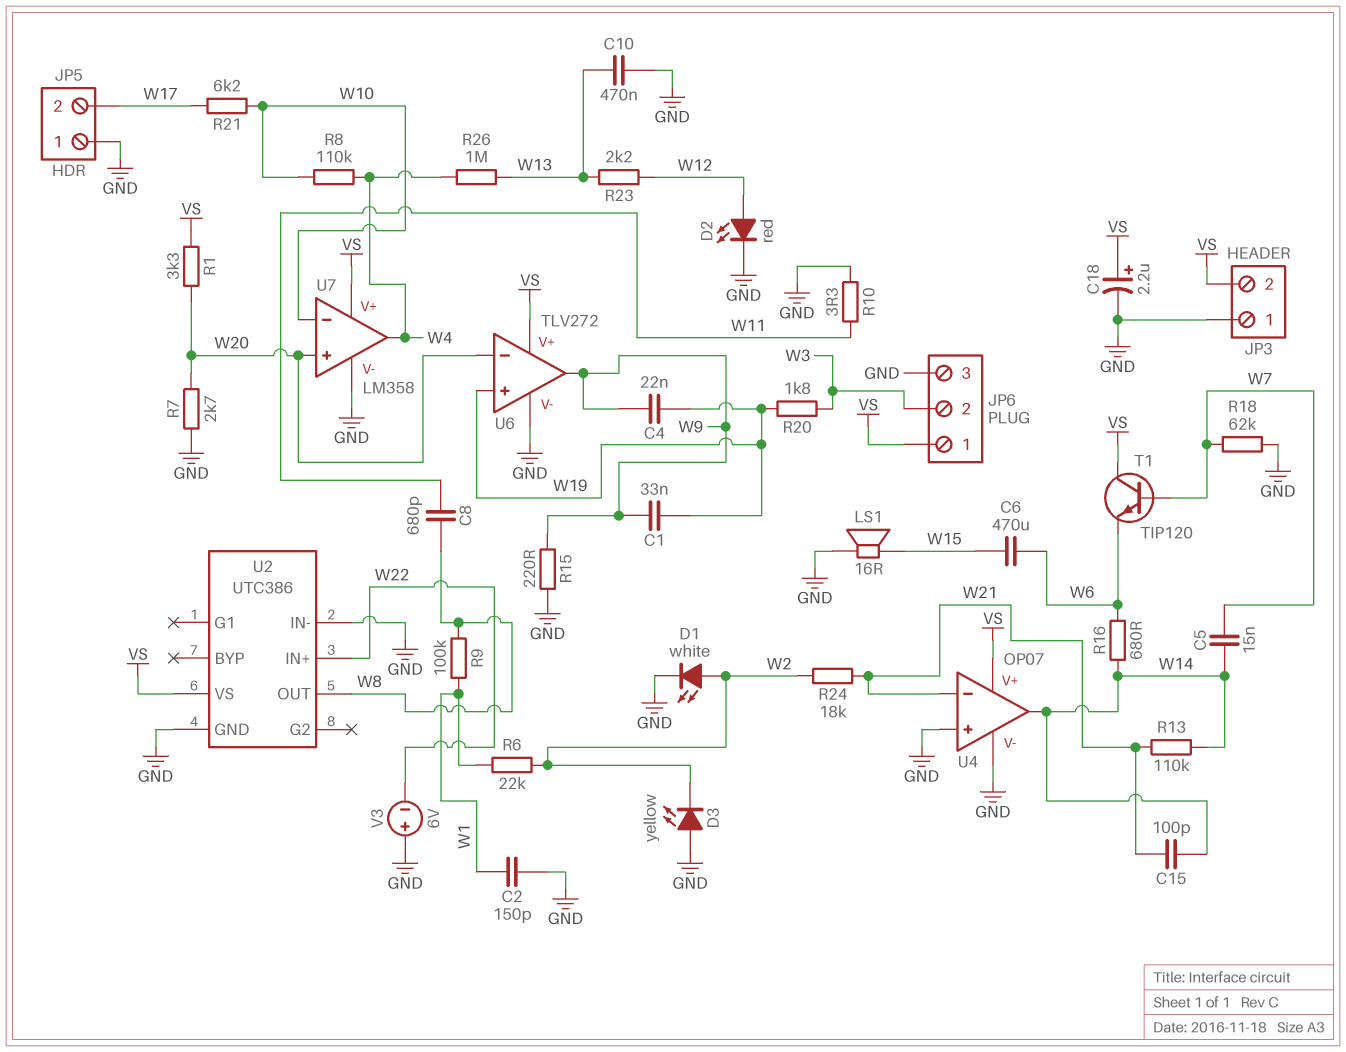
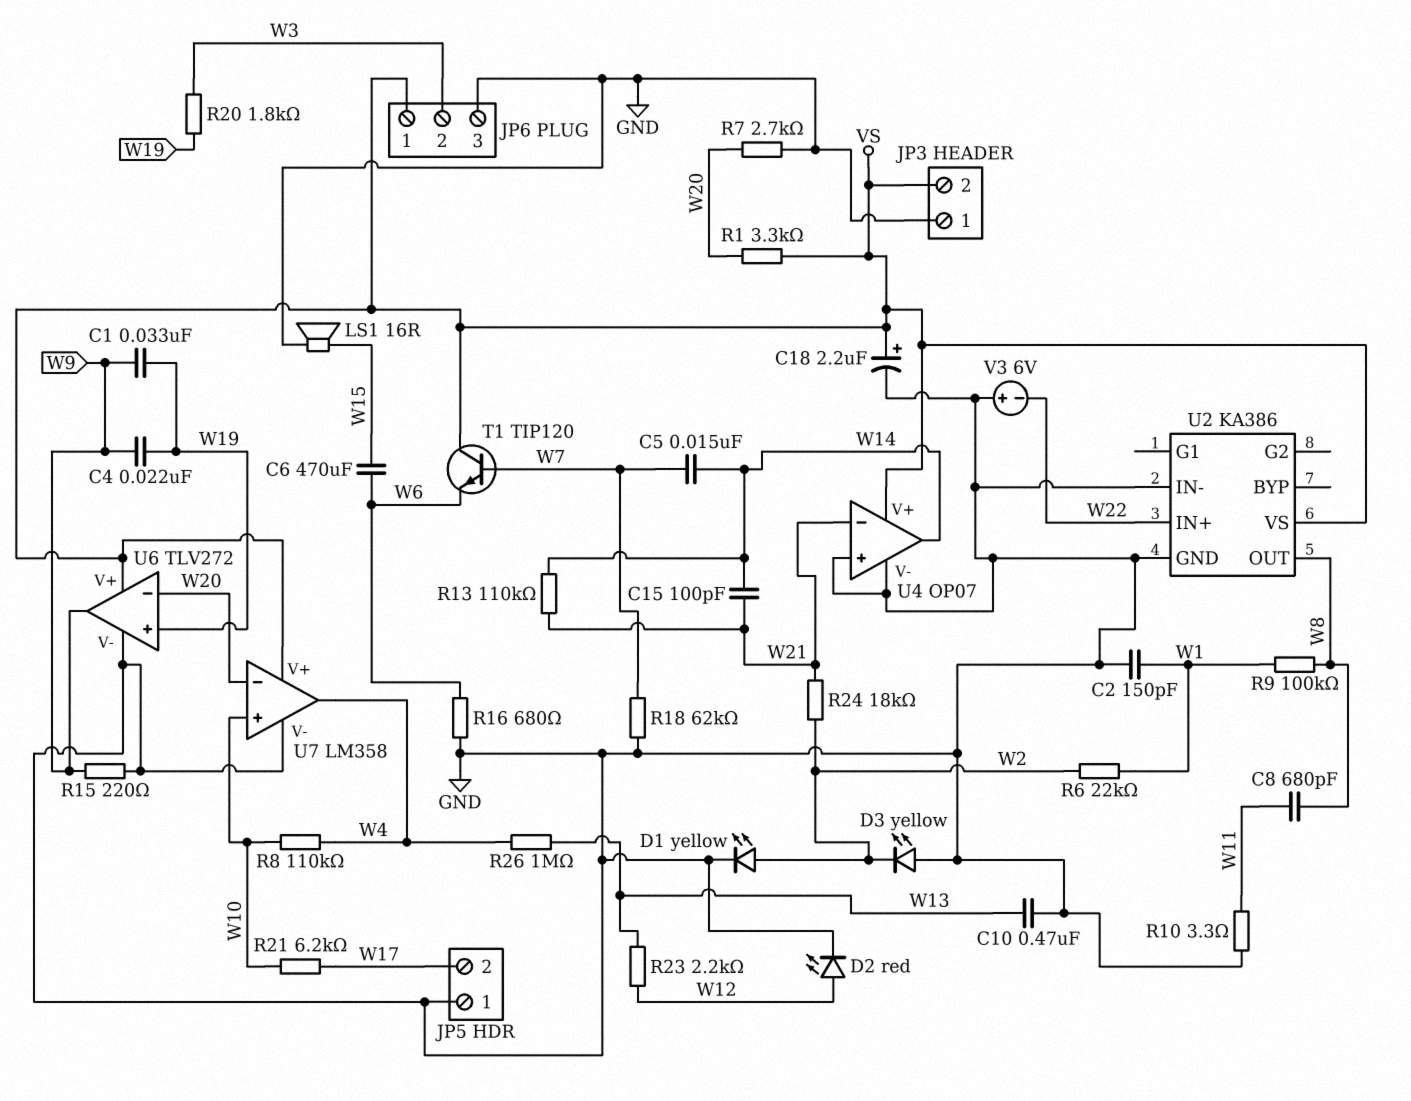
D1: LED white (A W2, K GND) -> LED yellow (A W2, K GND)
R16: 680 (W6, W14) -> 680 (GND, W6)
U2: UTC386 -> KA386
U7 pin in+: W20 -> W10
U7 pin in-: W10 -> W20

